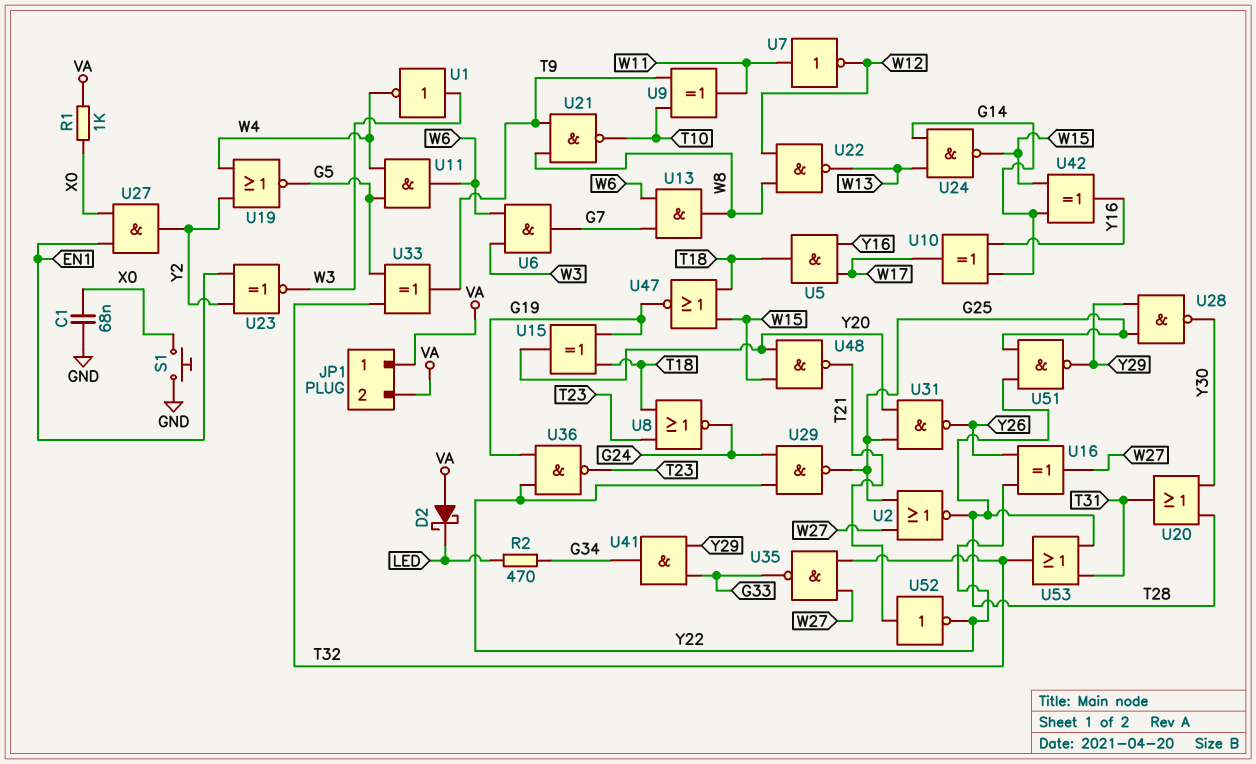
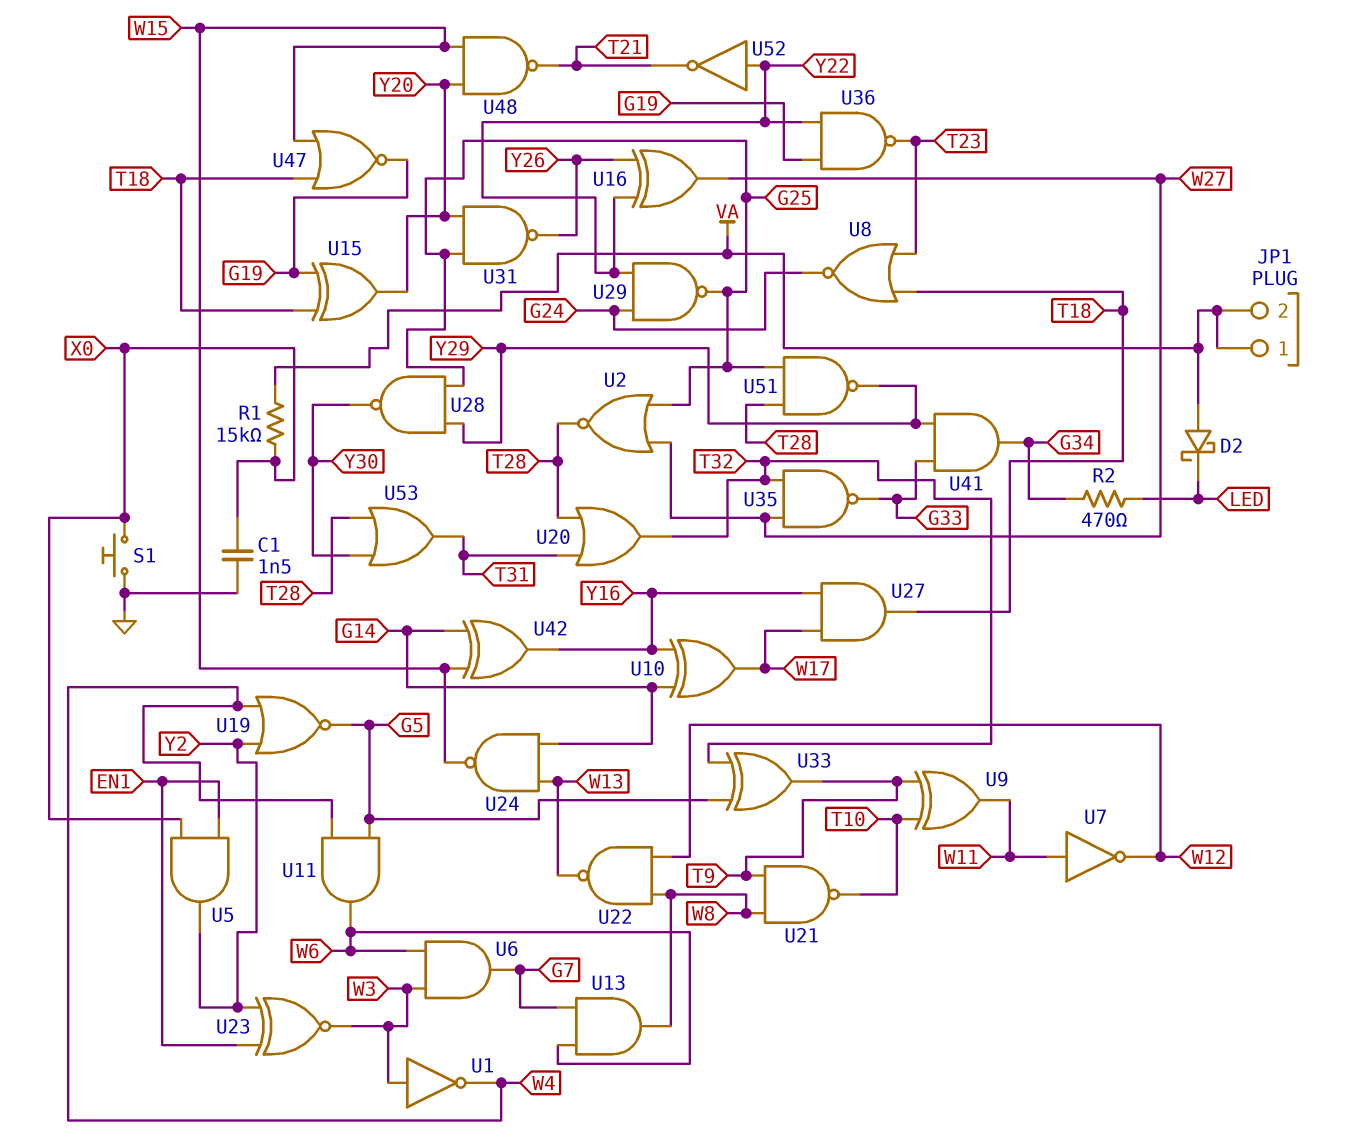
C1: 68nF (GND, X0) -> 1.5nF (GND, X0)
R1: 1k (VA, X0) -> 15k (VA, X0)
U5: AND (in W17, in Y16, out T18) -> AND (in EN1, in X0, out Y2)
U20: OR (in T28, in Y30, out T31) -> OR (in T28, in T31, out T32)
U27: AND (in EN1, in X0, out Y2) -> AND (in W17, in Y16, out T18)
U52: NOT (in T21, out Y22) -> NOT (in Y22, out T21)
U53: OR (in T28, in T31, out T32) -> OR (in T28, in Y30, out T31)

